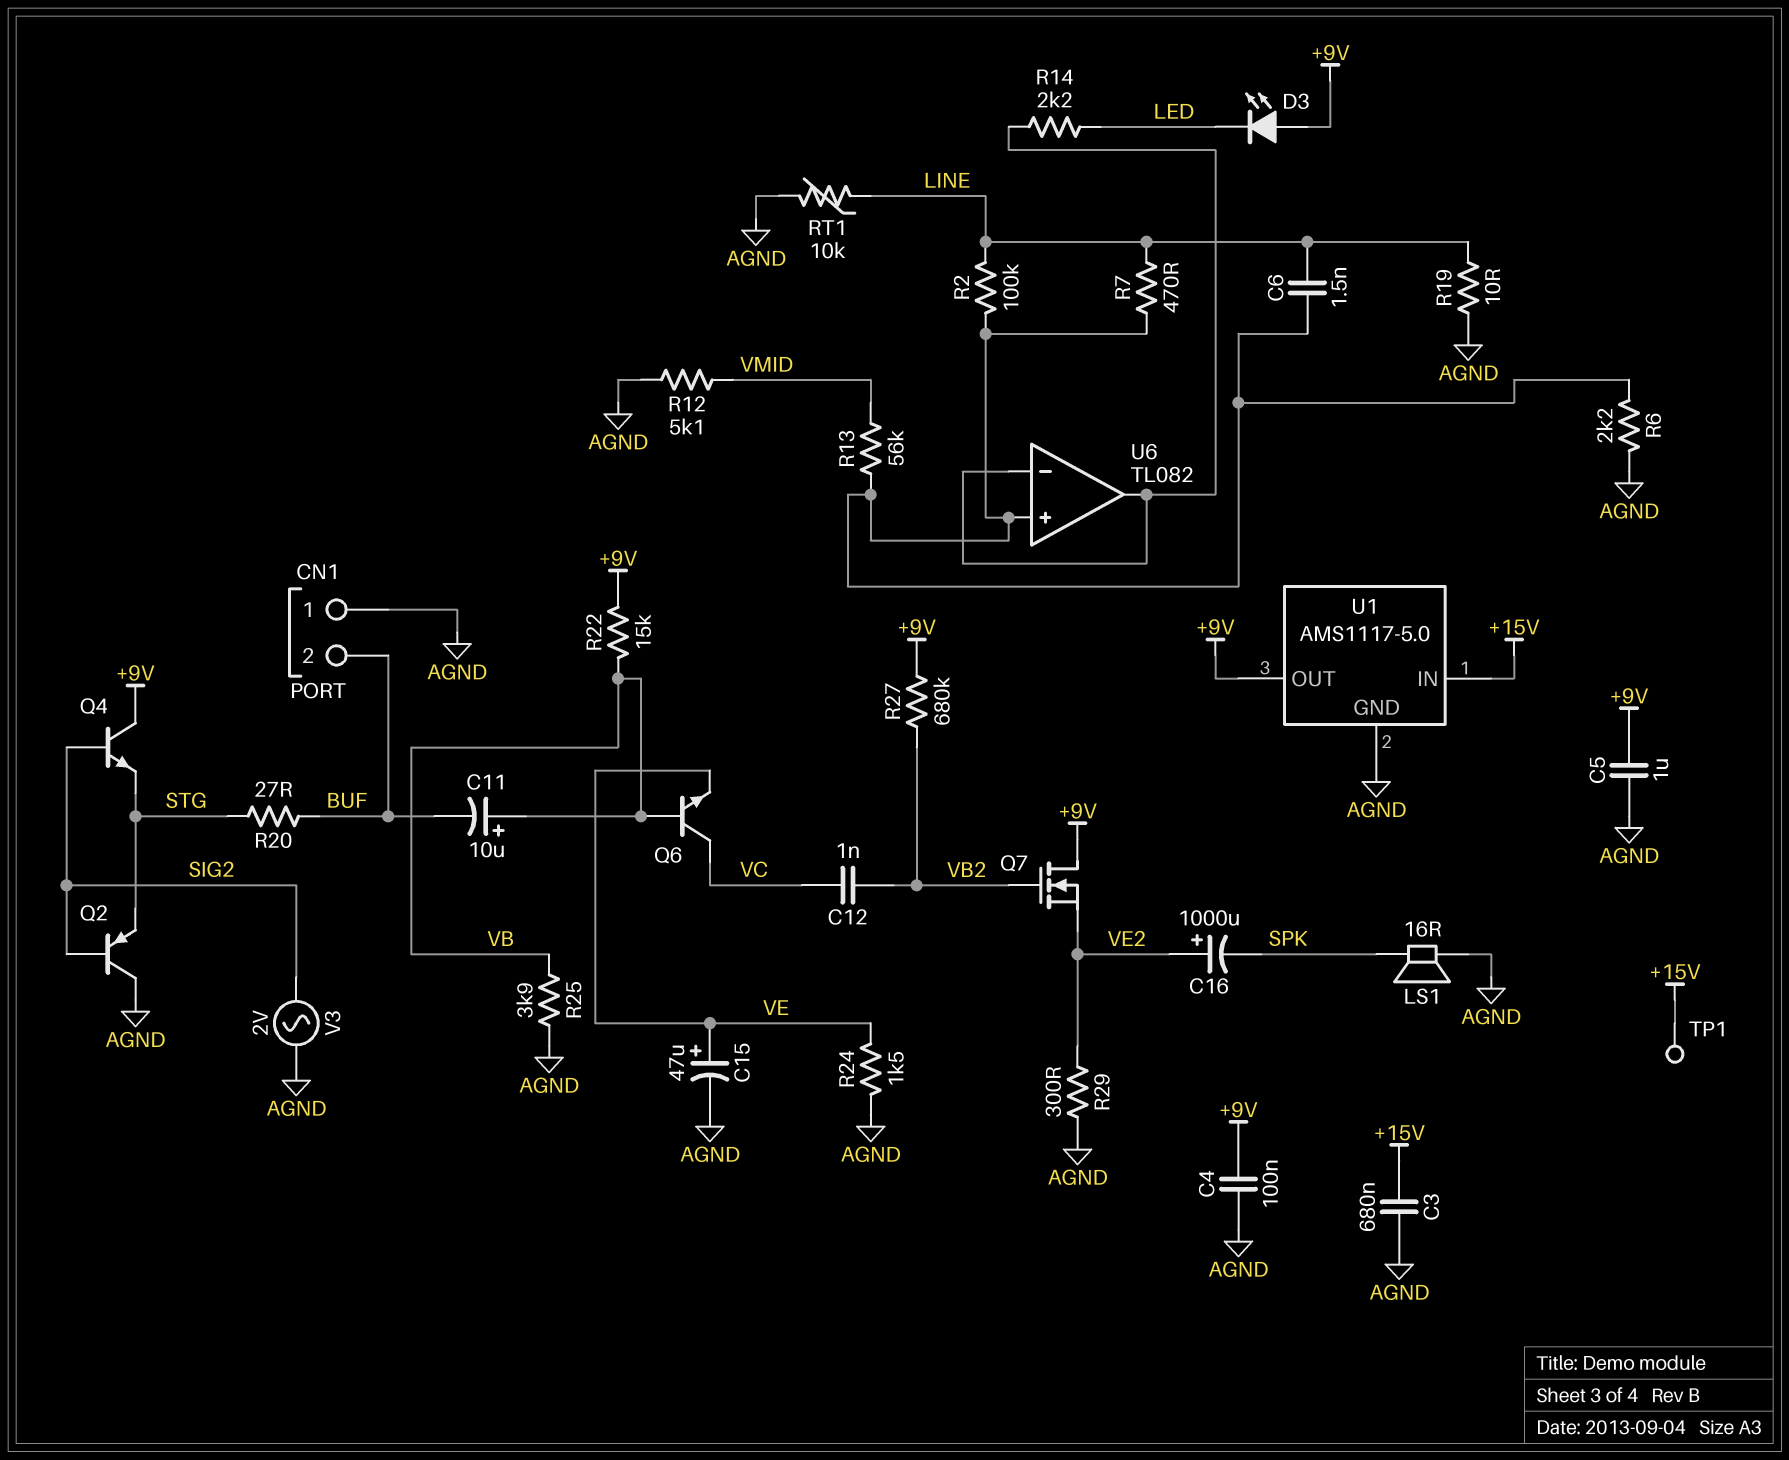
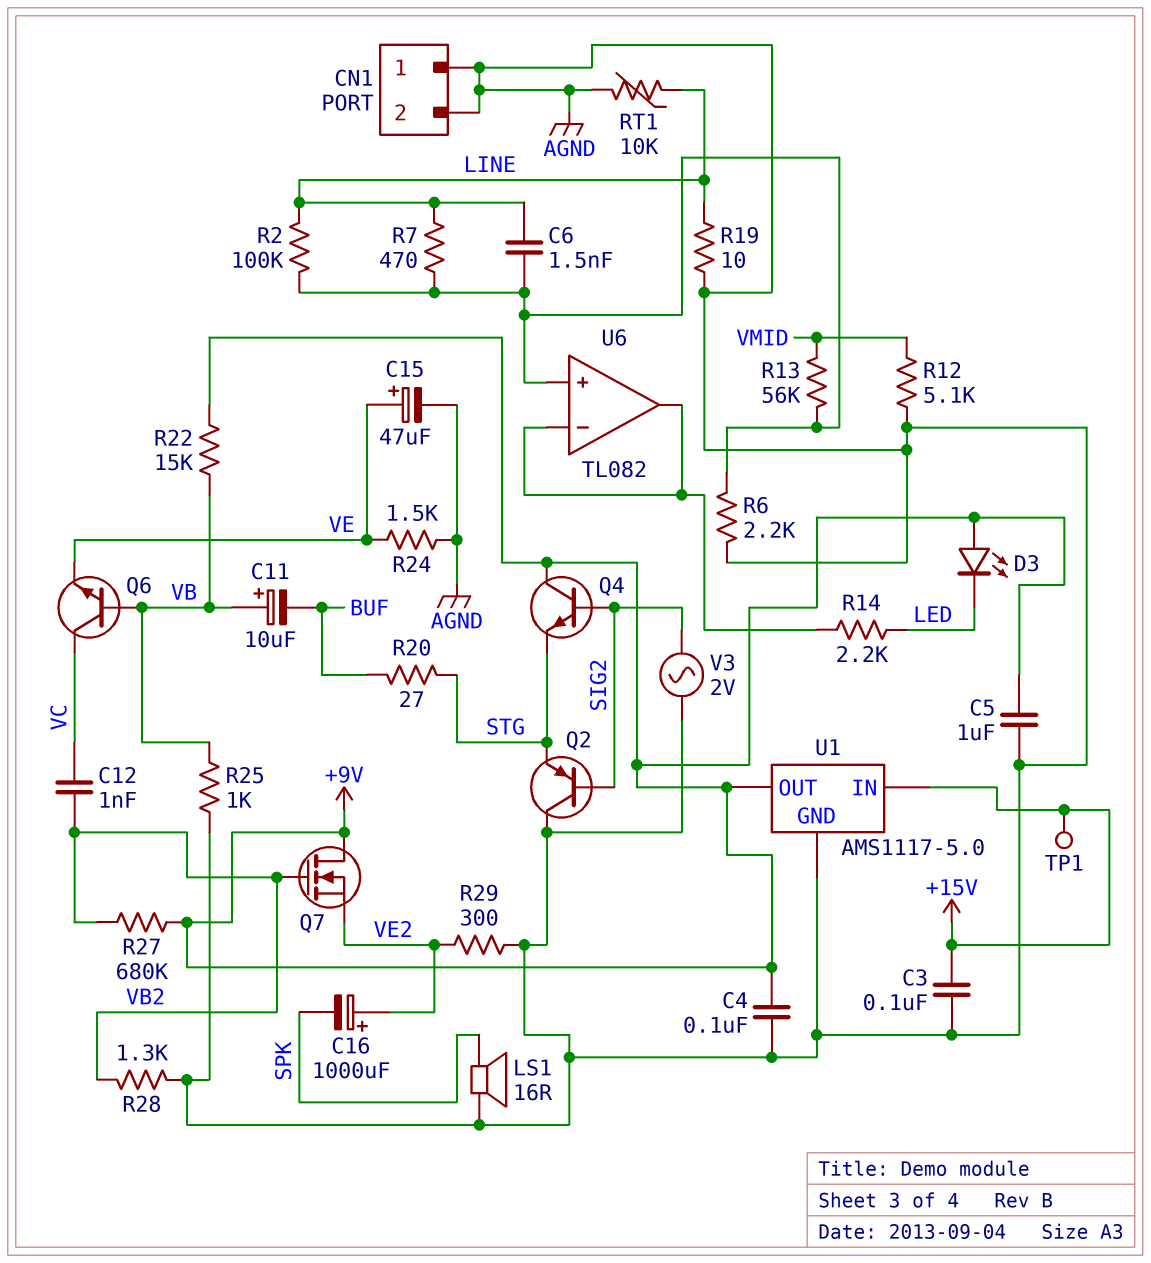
C3: 680nF (+15V, AGND) -> 100nF (+15V, AGND)
CN1 pin 2: BUF -> AGND
R25: 3.9k (AGND, VB) -> 1k (AGND, VB)
R28: none -> 1.3k (AGND, VB2)

